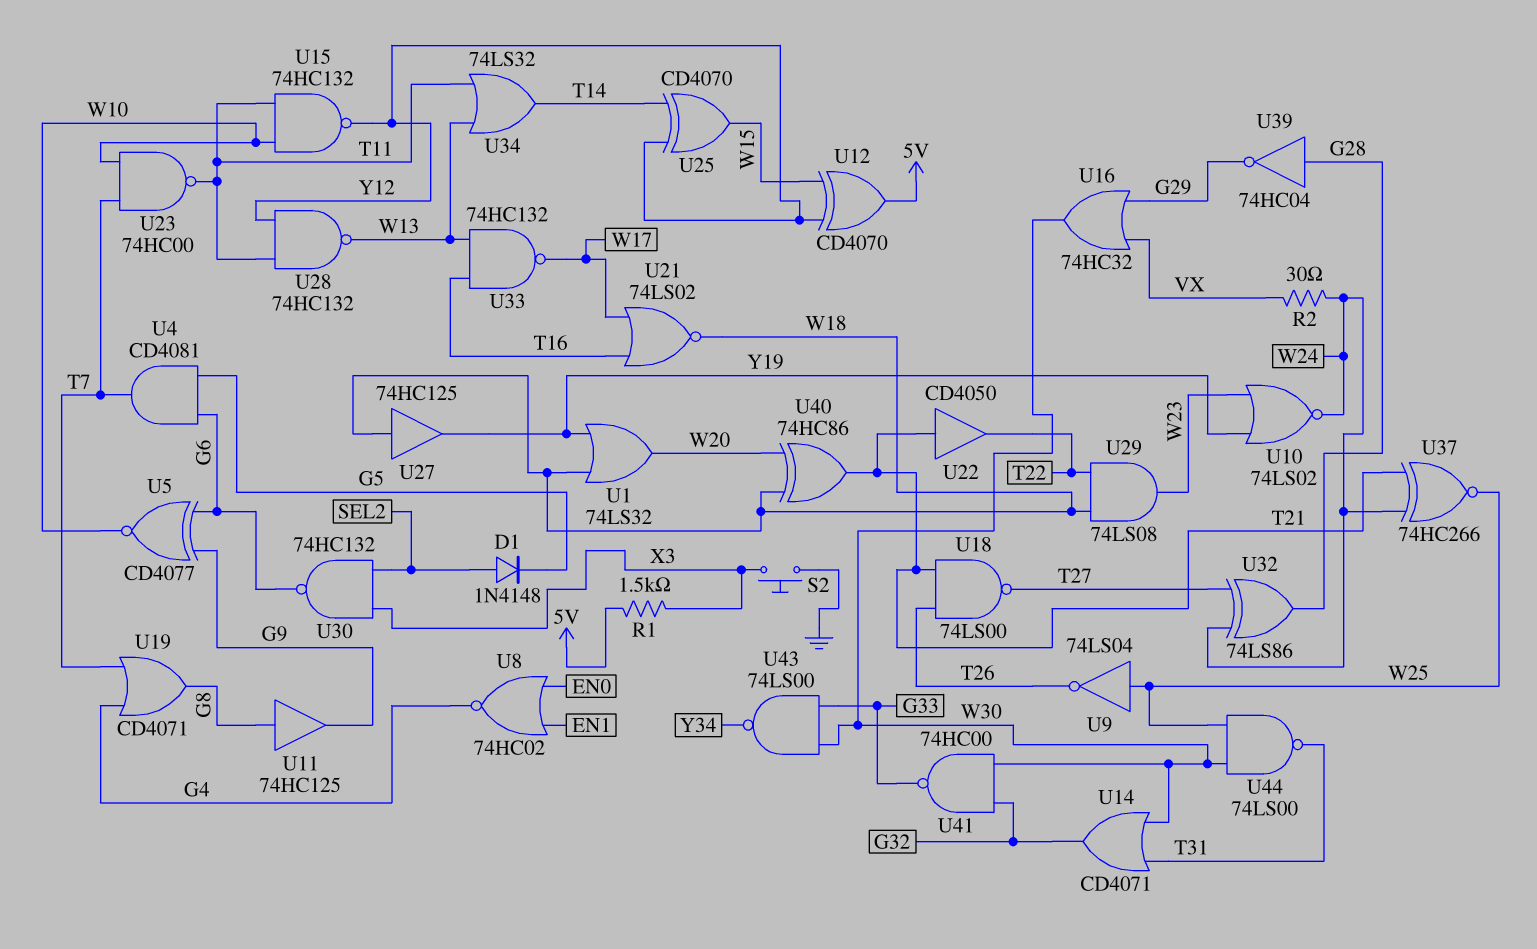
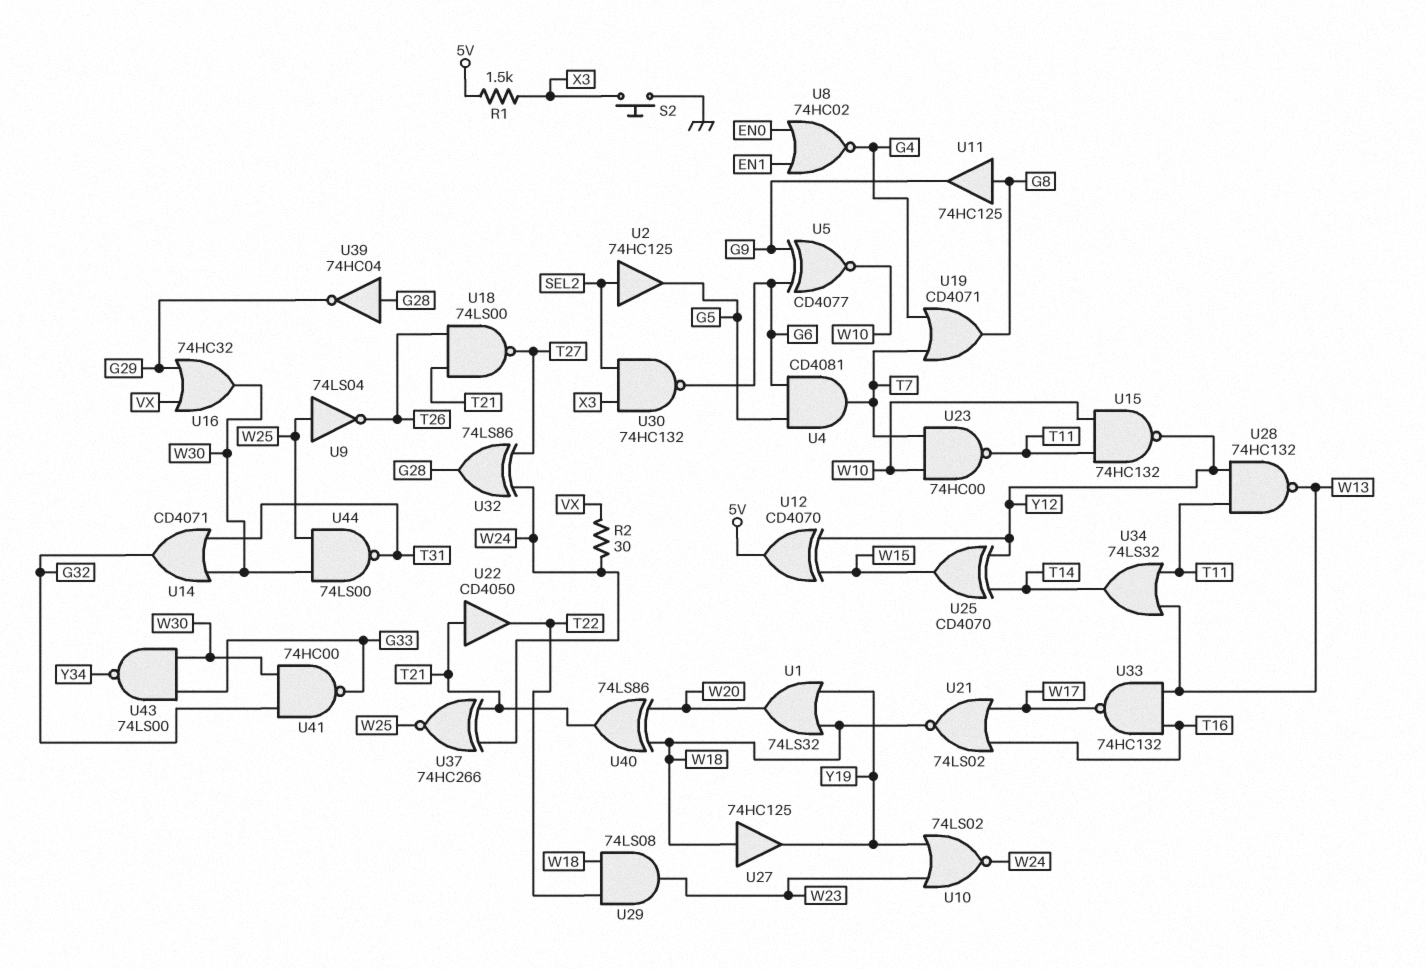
D1: diode 1N4148 (A SEL2, K G5) -> none
U2: none -> buffer 74HC125 (in SEL2, out G5)
U40: XOR 74HC86 (in W18, in W20, out T21) -> XOR 74LS86 (in W18, in W20, out T21)

